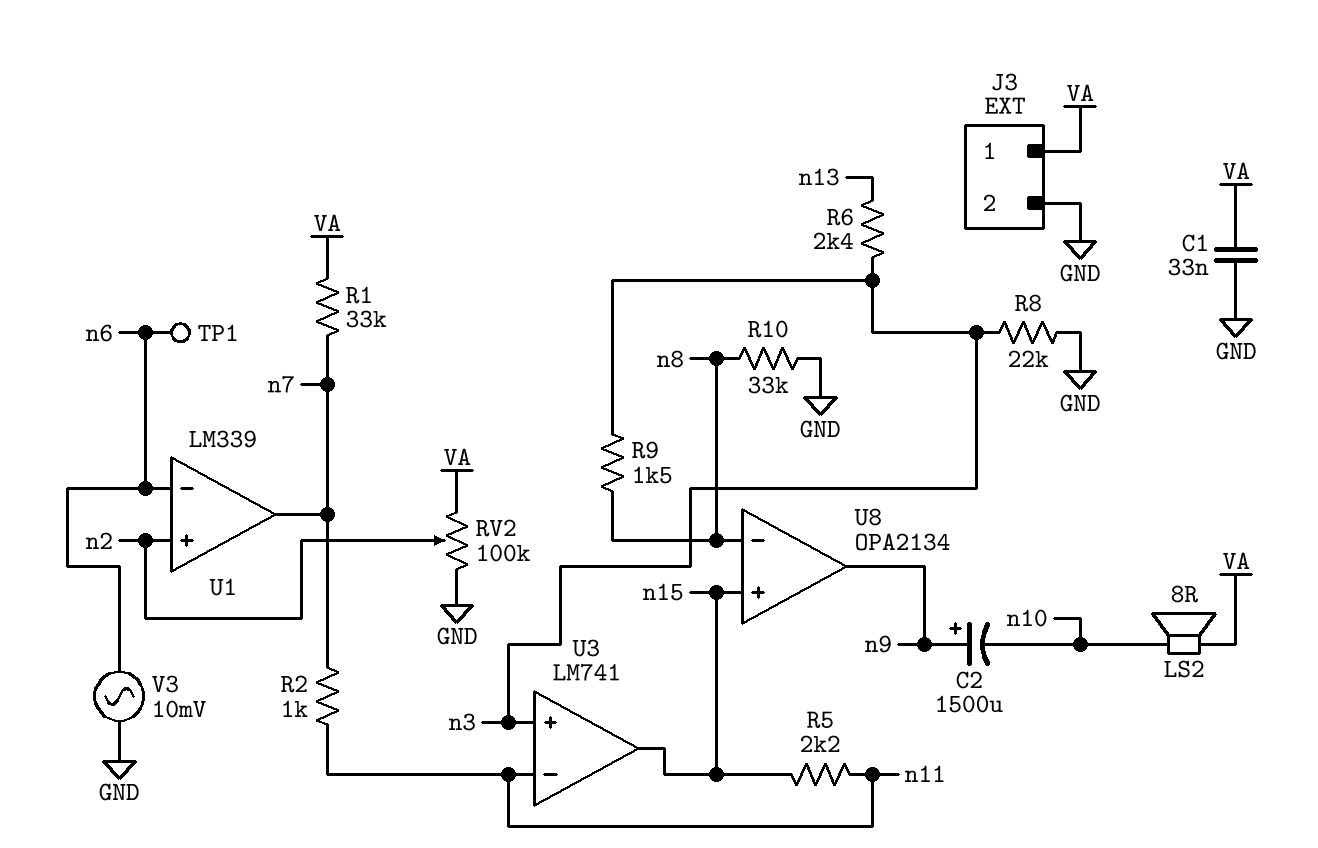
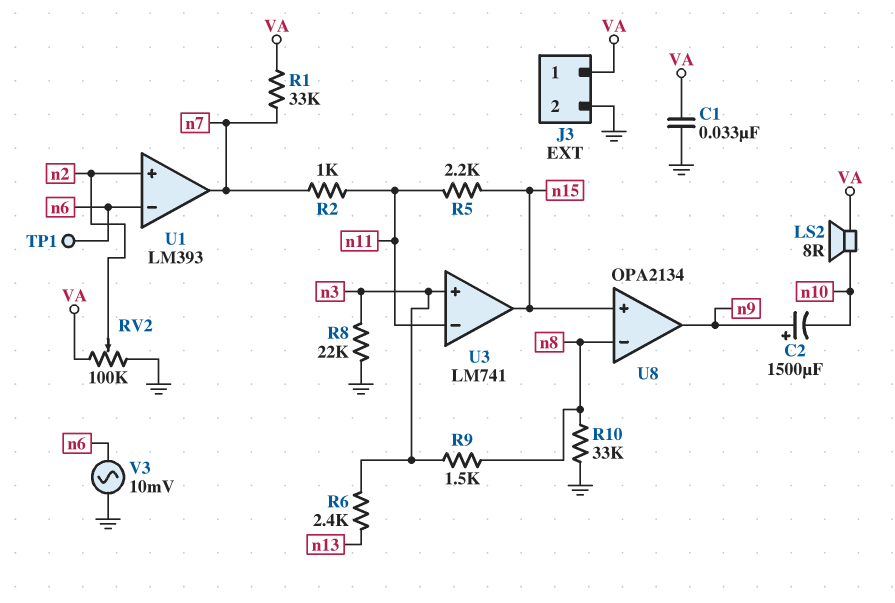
U1: LM339 -> LM393

